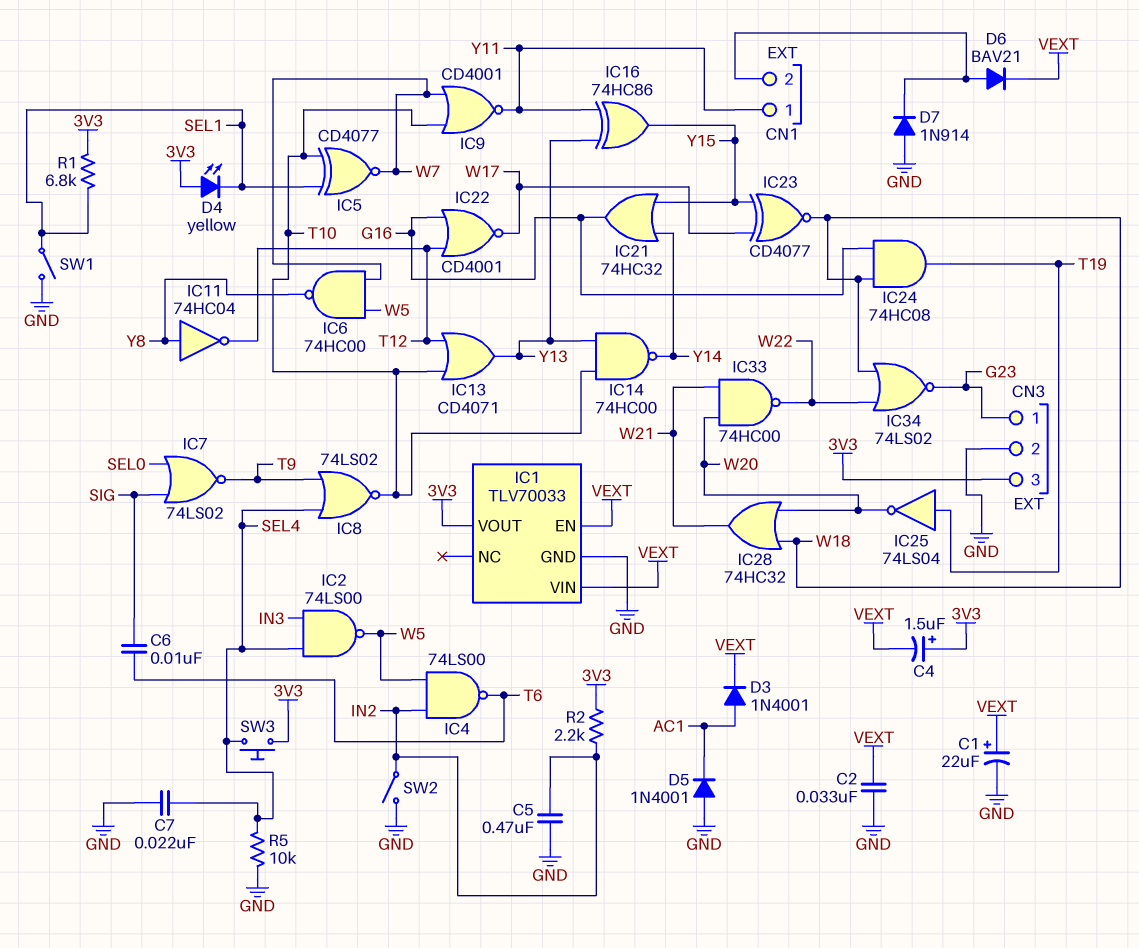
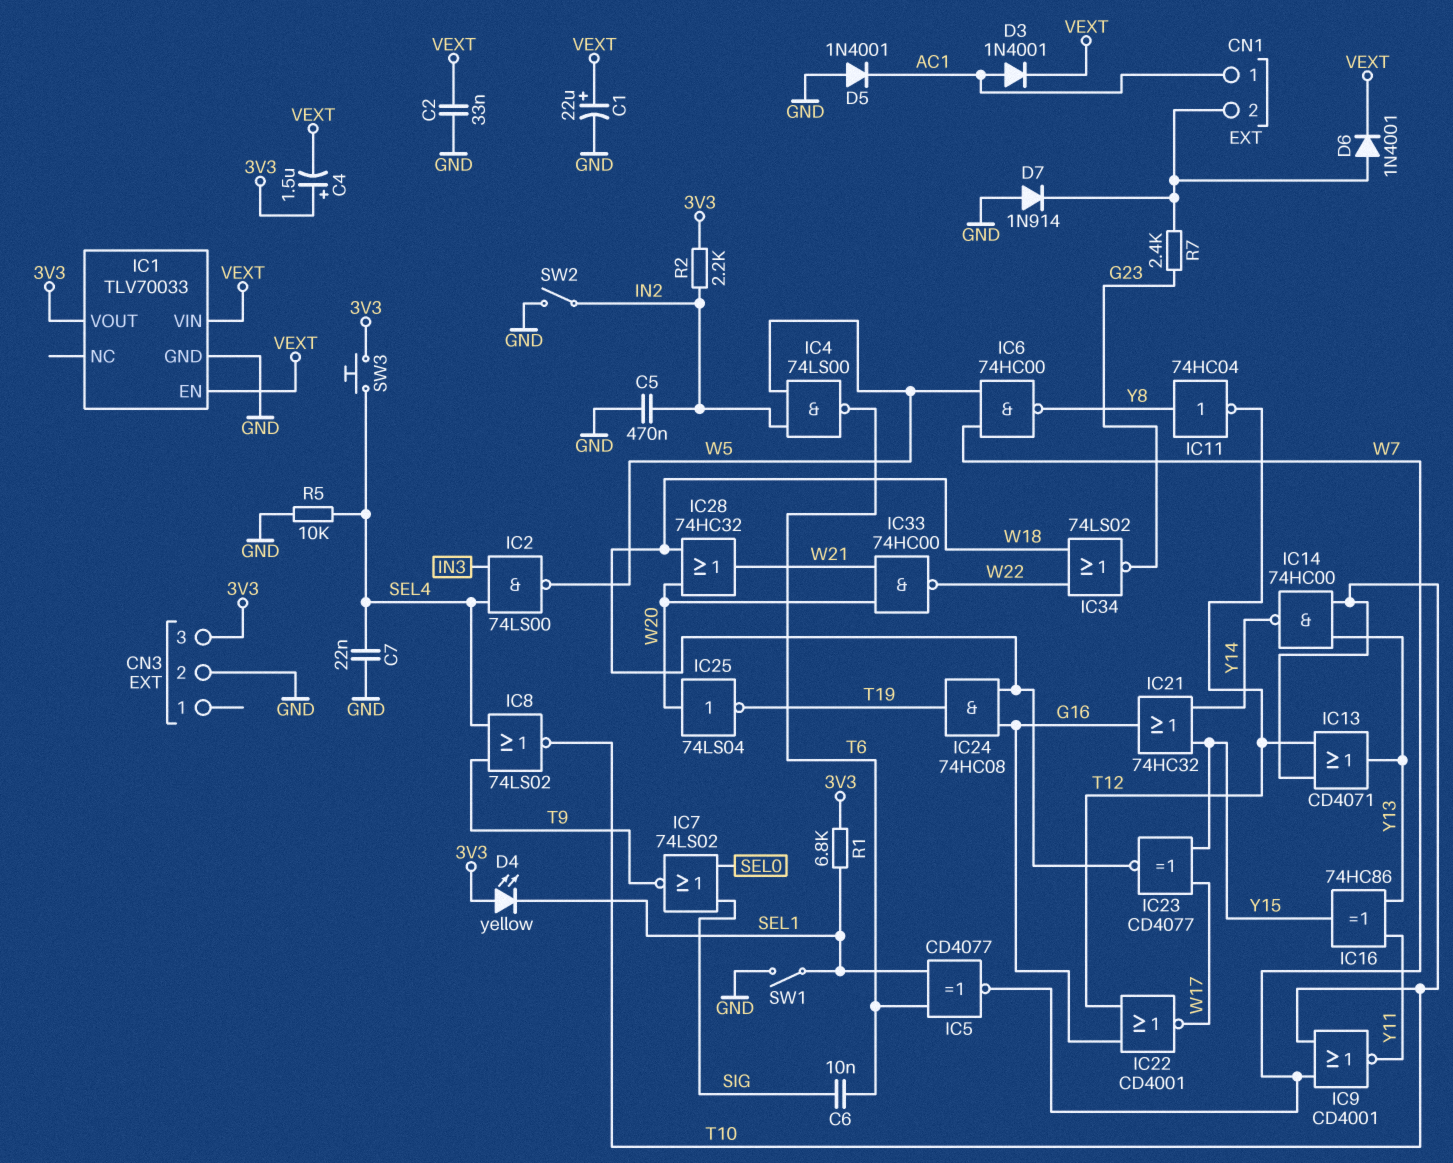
CN1 pin 1: Y11 -> AC1
CN3 pin 1: G23 -> none
D6: diode BAV21 (A CN1/2, K VEXT) -> diode 1N4001 (A CN1/2, K VEXT)
IC5: XNOR CD4077 (in SEL1, in T10, out W7) -> XNOR CD4077 (in SEL1, in T6, out W7)
IC25: NOT 74LS04 (in T19, out W20) -> NOT 74LS04 (in W20, out T19)
R7: none -> 2.4k (CN1/2, G23)

